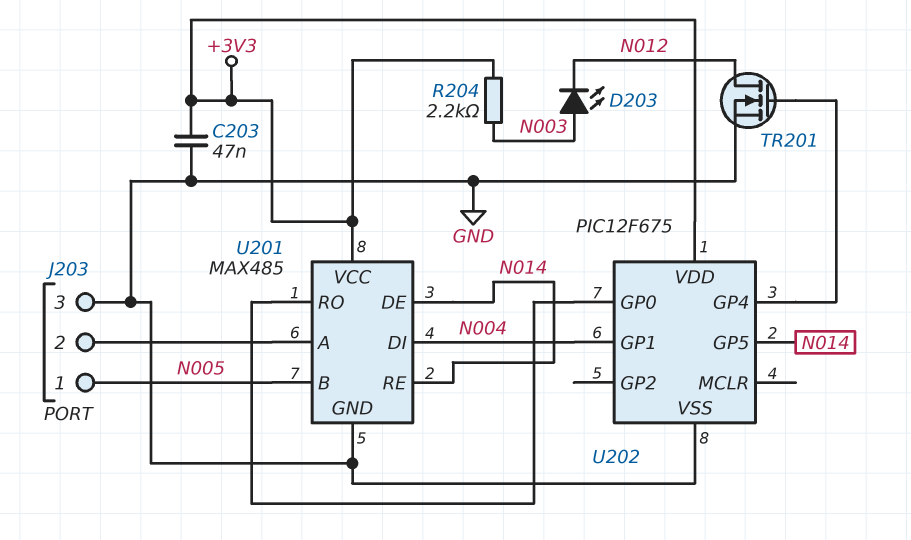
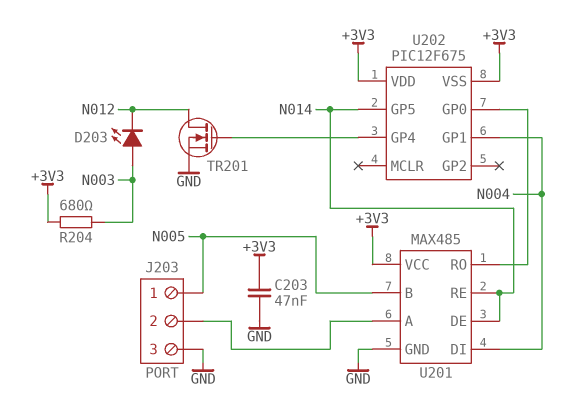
R204: 2.2k (+3V3, N003) -> 680 (+3V3, N003)
U202 pin VSS: GND -> +3V3

